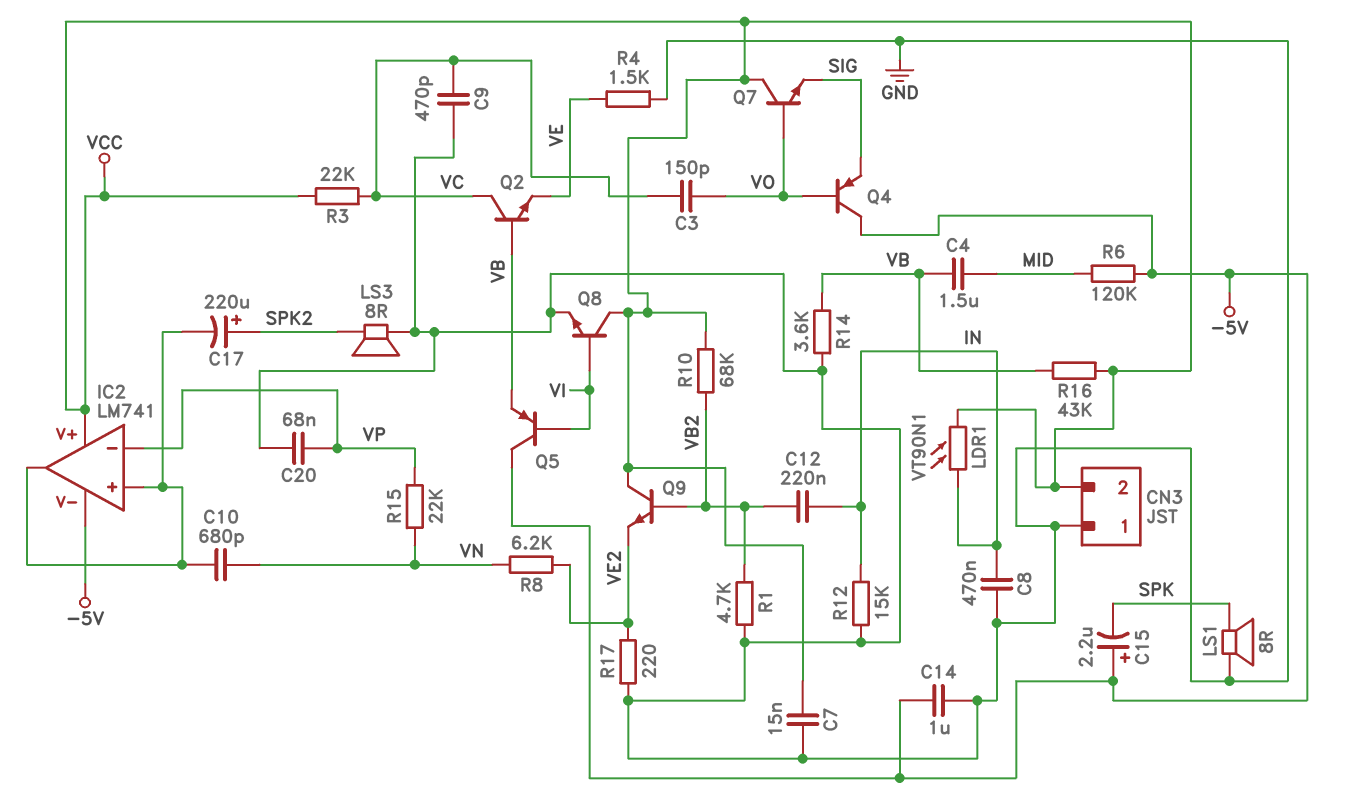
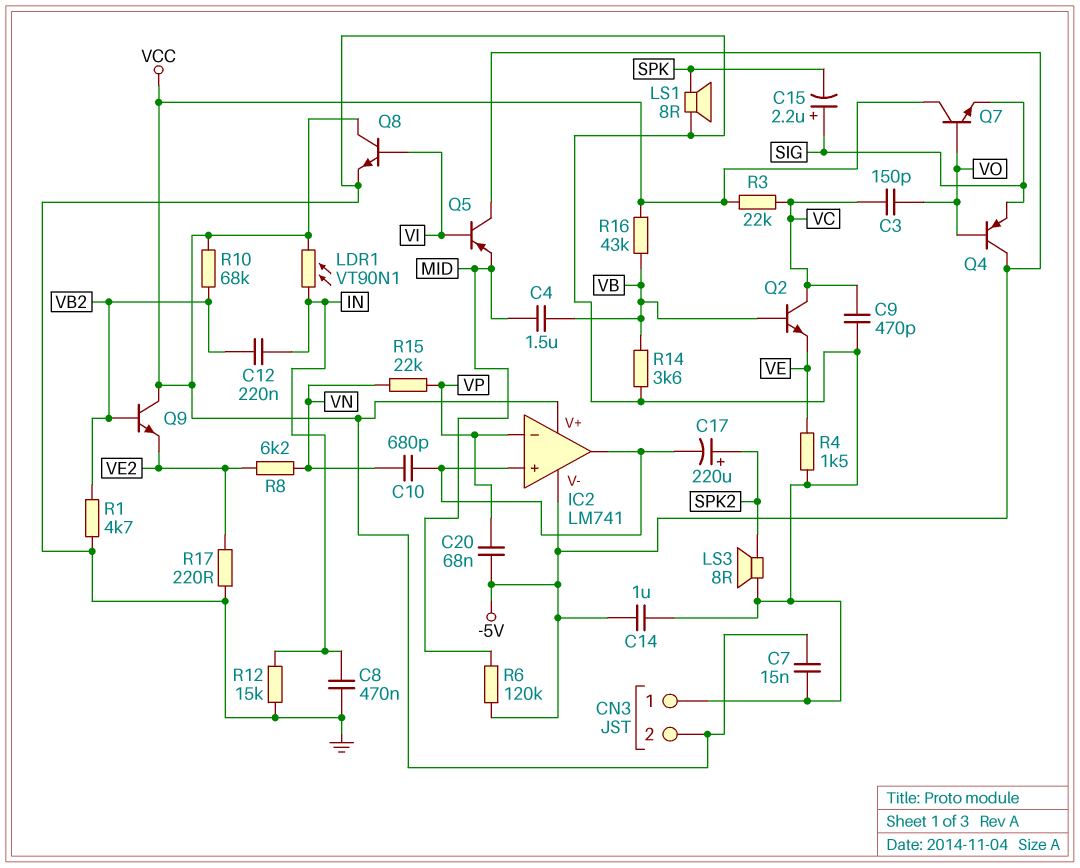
C15: 2.2uF (plus -5V, minus SPK) -> 2.2uF (plus SIG, minus SPK)
C20: 68nF (GND, VP) -> 68nF (-5V, VP)
Q5: PNP (B VI, C -5V, E VB) -> PNP (B VI, C -5V, E MID)

